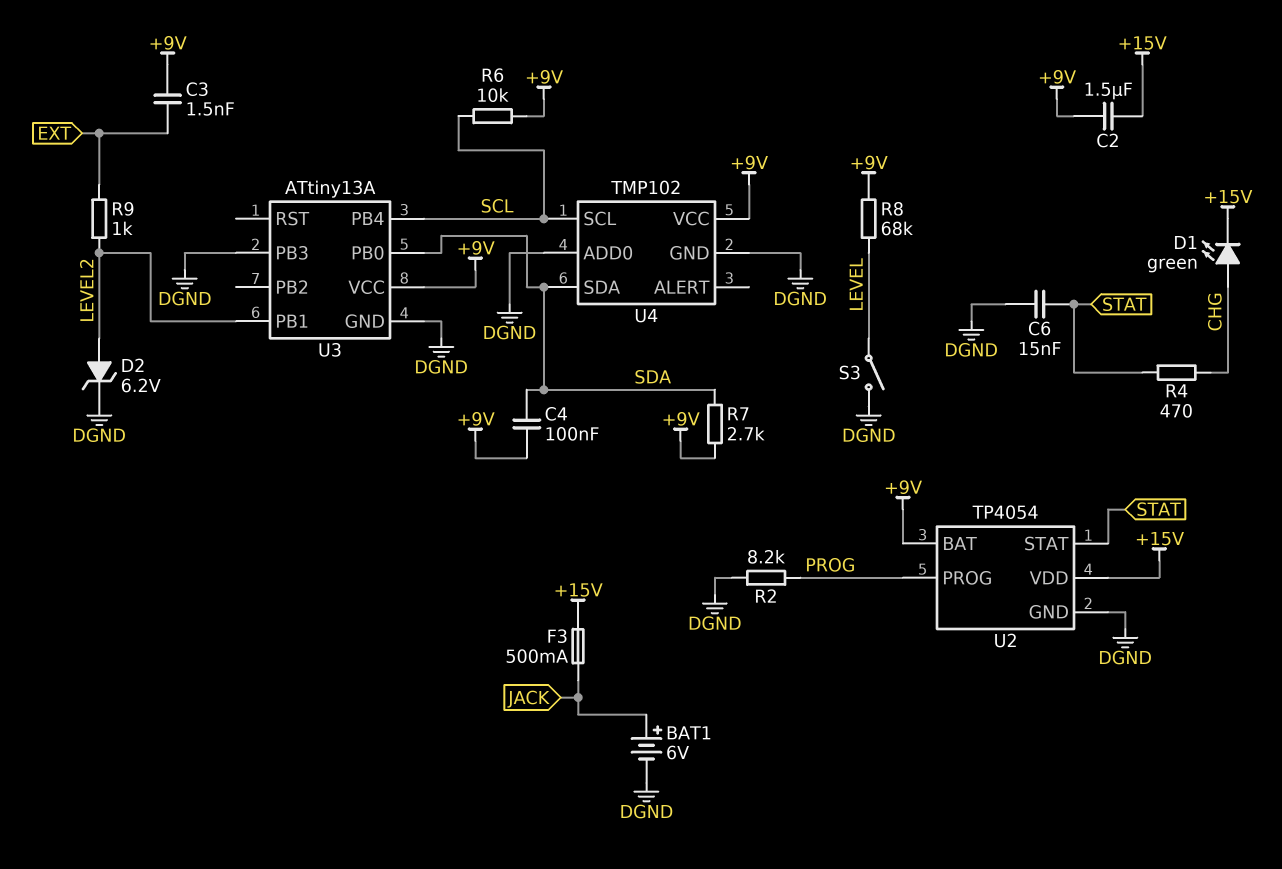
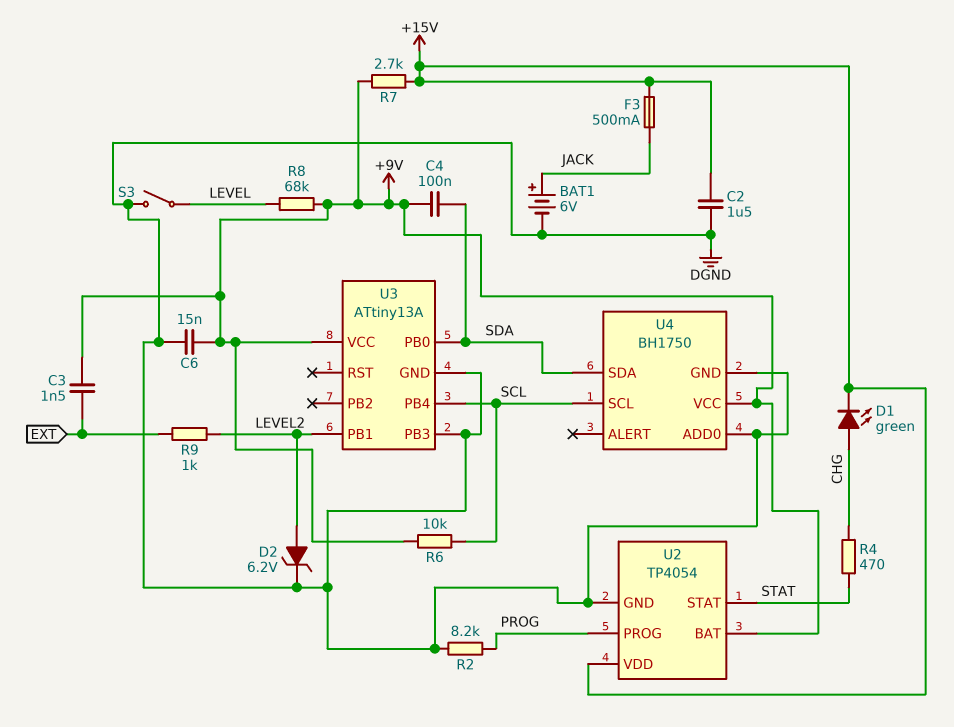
C2: 1.5uF (+9V, +15V) -> 1.5uF (+15V, DGND)
C6: 15nF (DGND, STAT) -> 15nF (+9V, DGND)
R7: 2.7k (+9V, SDA) -> 2.7k (+9V, +15V)
U4: TMP102 -> BH1750

